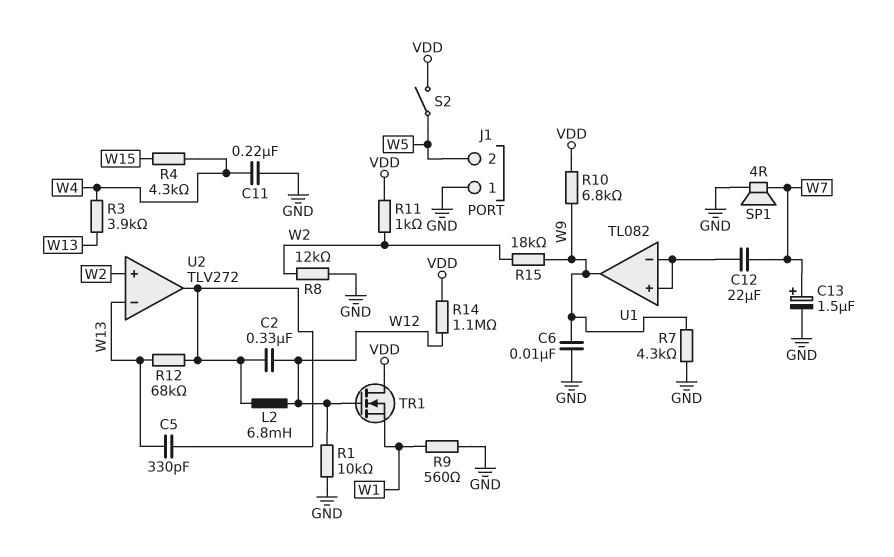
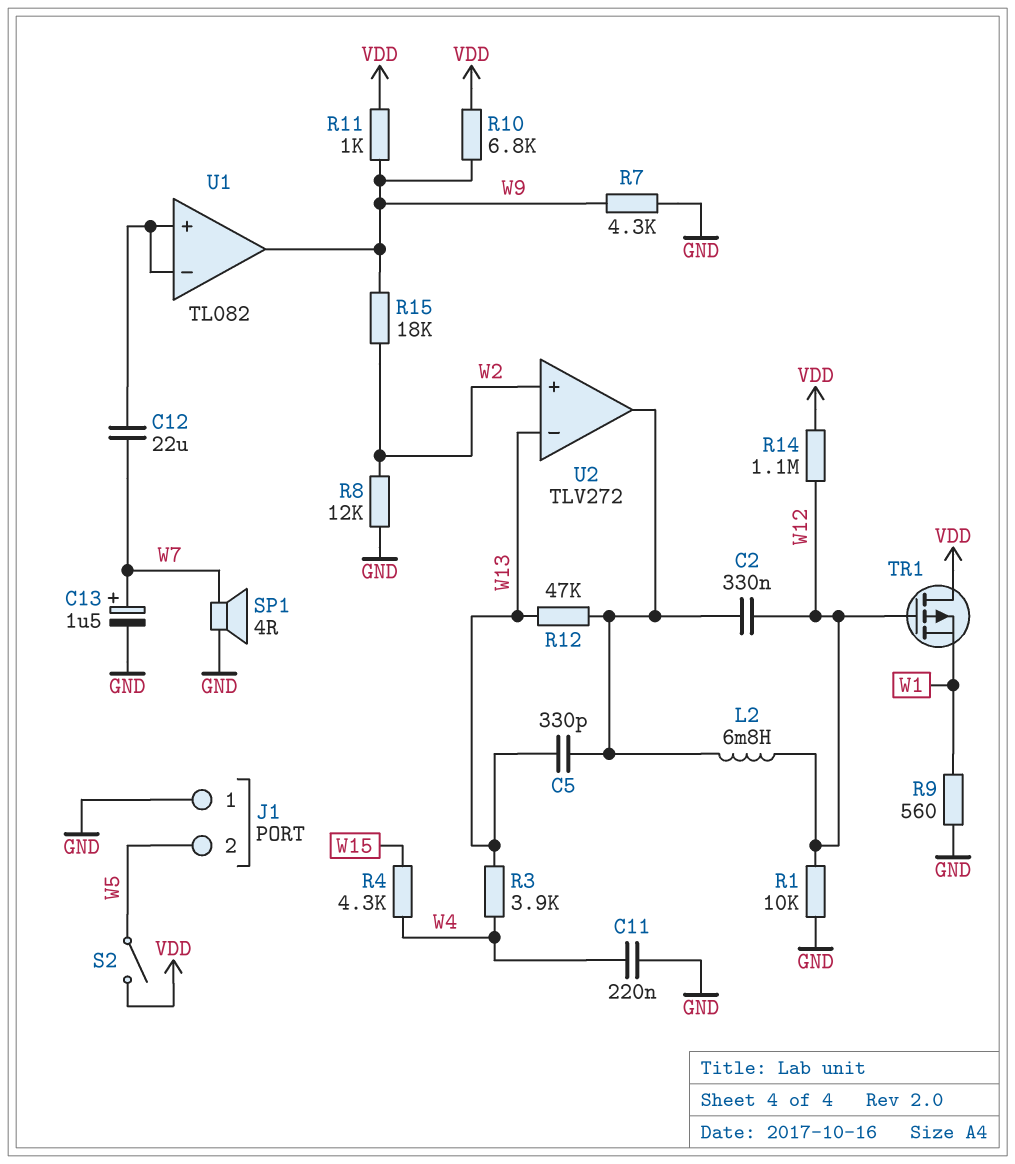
C6: 10nF (GND, W9) -> none
R11: 1k (VDD, W2) -> 1k (VDD, W9)
R12: 68k (U2/out, W13) -> 47k (U2/out, W13)
TR1: NMOS (G W12, D VDD, S W1) -> PMOS (G W12, D VDD, S W1)

